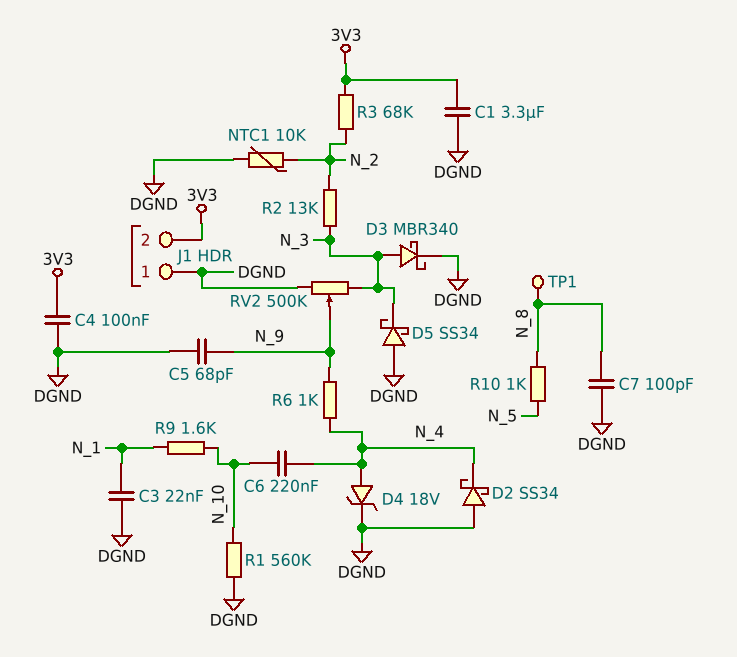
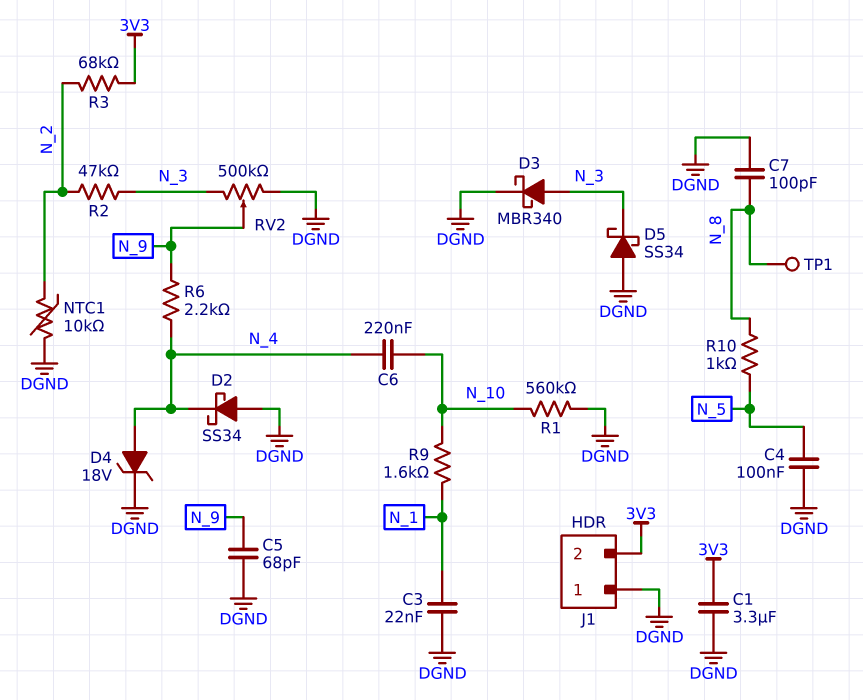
C4: 100nF (3V3, DGND) -> 100nF (DGND, N_5)
R2: 13k (N_2, N_3) -> 47k (N_2, N_3)
R6: 1k (N_4, N_9) -> 2.2k (N_4, N_9)

